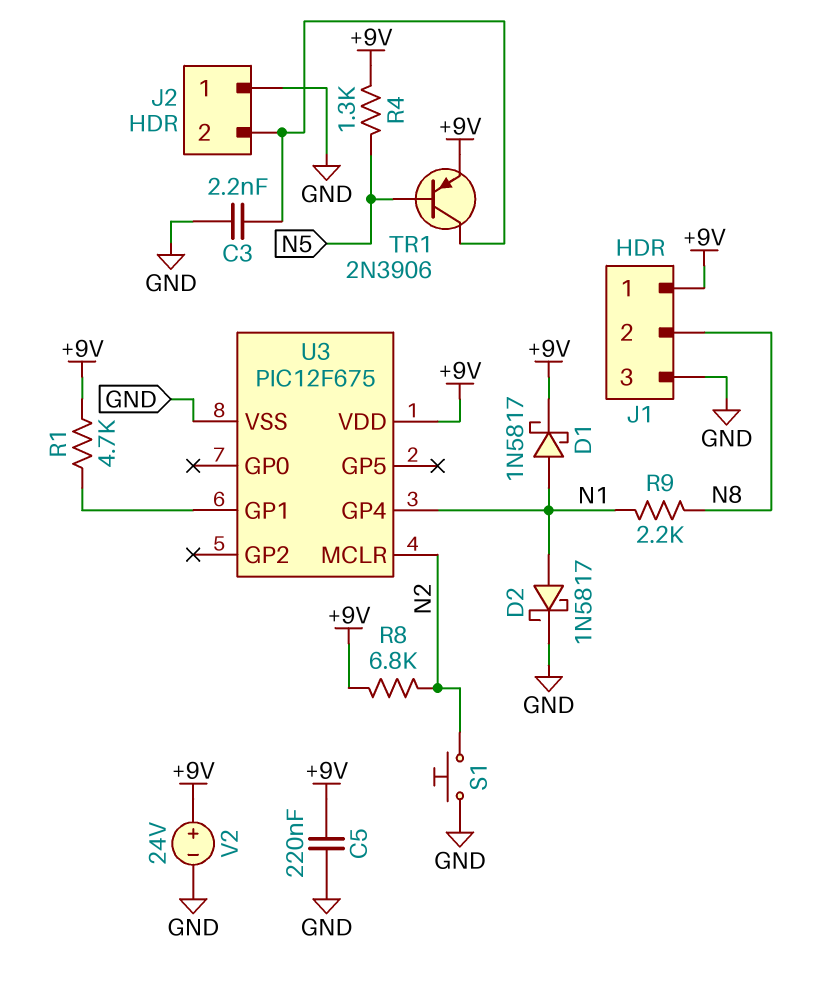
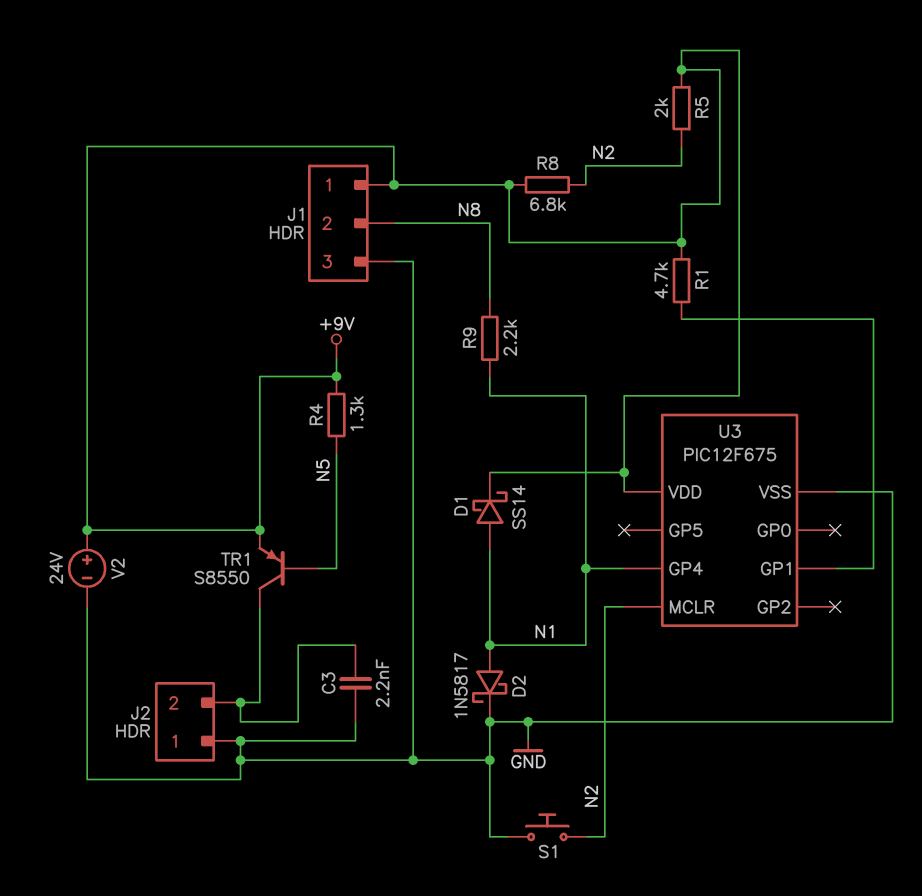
C5: 220nF (+9V, GND) -> none
D1: schottky 1N5817 (A N1, K +9V) -> schottky SS14 (A N1, K +9V)
R5: none -> 2k (+9V, N2)
TR1: PNP 2N3906 (B N5, C J2/2, E +9V) -> PNP S8550 (B N5, C J2/2, E +9V)

